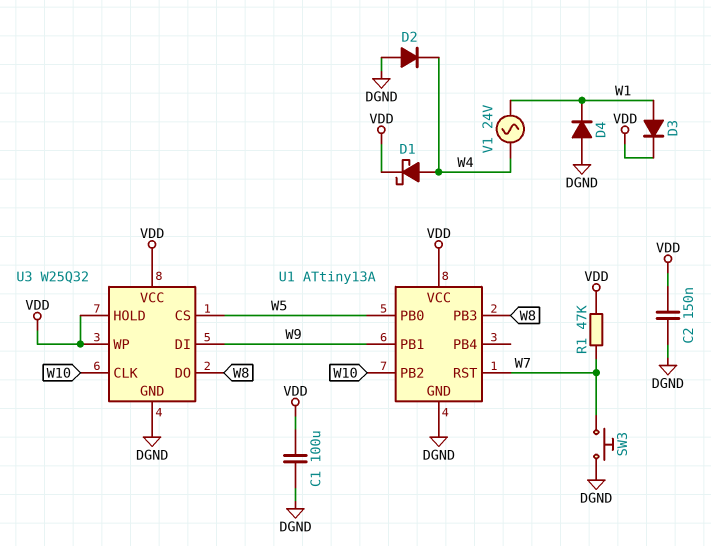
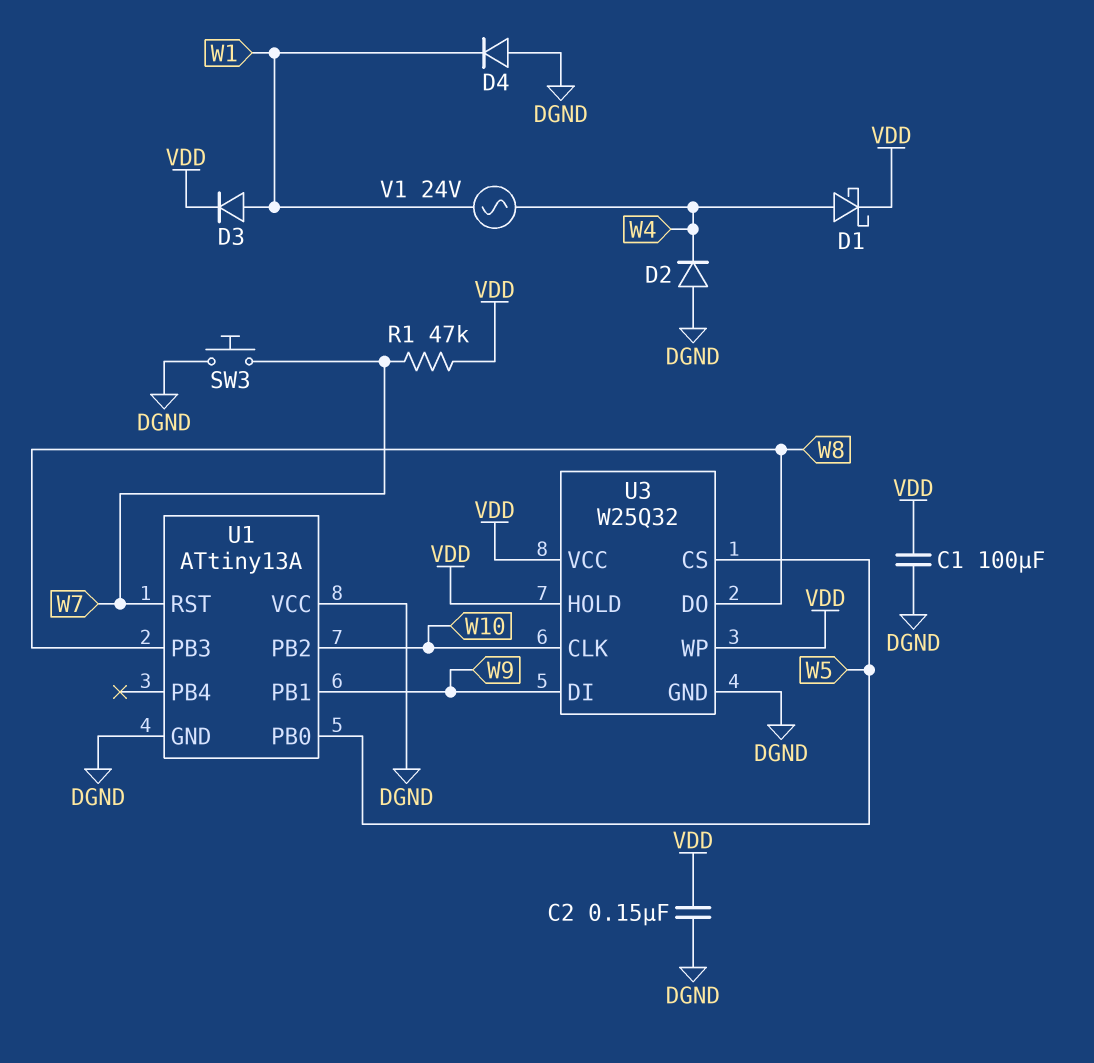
U1 pin VCC: VDD -> DGND

